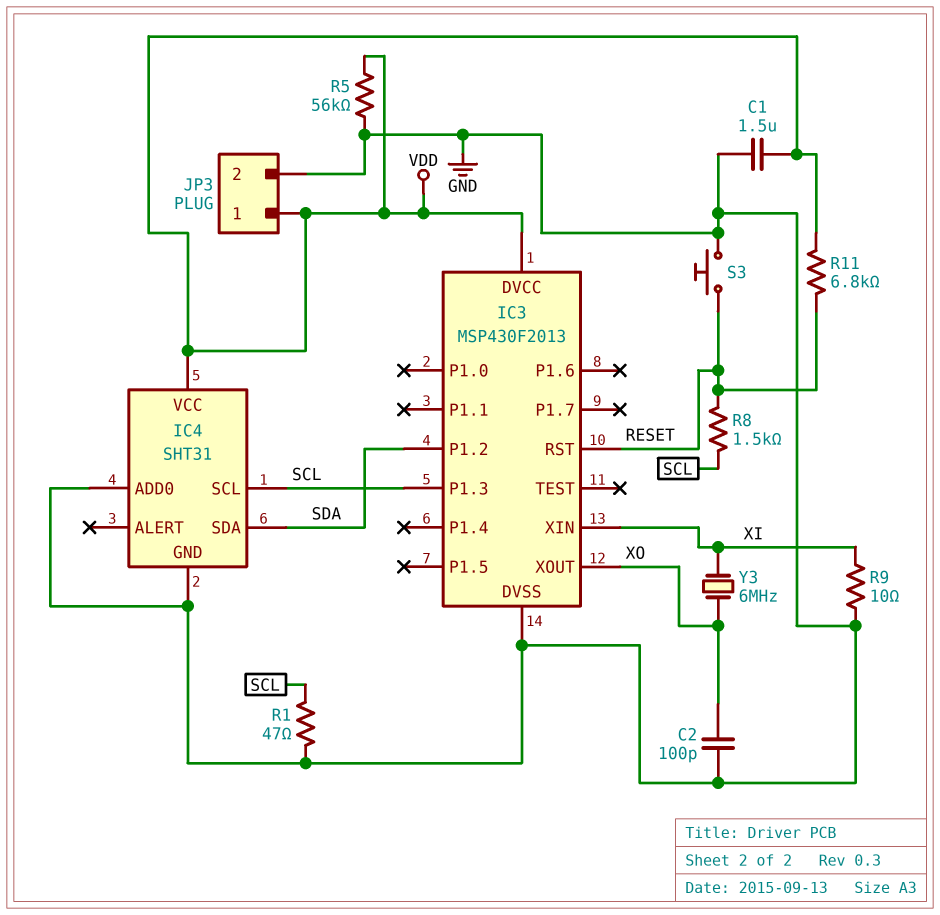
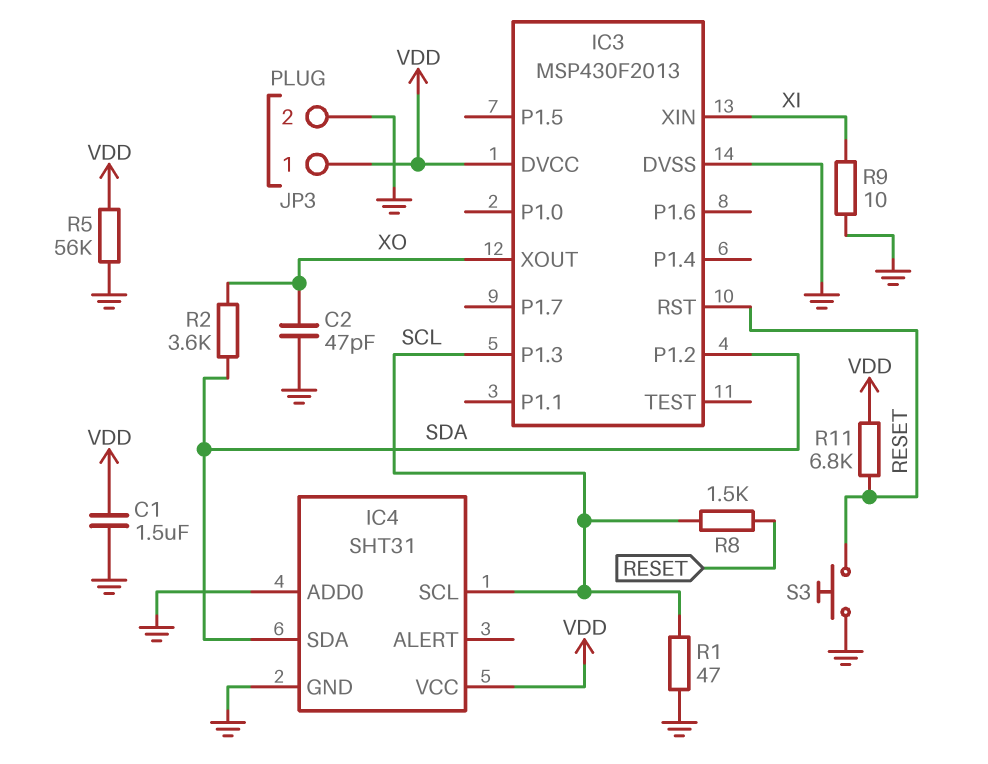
C2: 100pF (GND, XO) -> 47pF (GND, XO)
R2: none -> 3.6k (SDA, XO)
Y3: 6MHz (XI, XO) -> none

